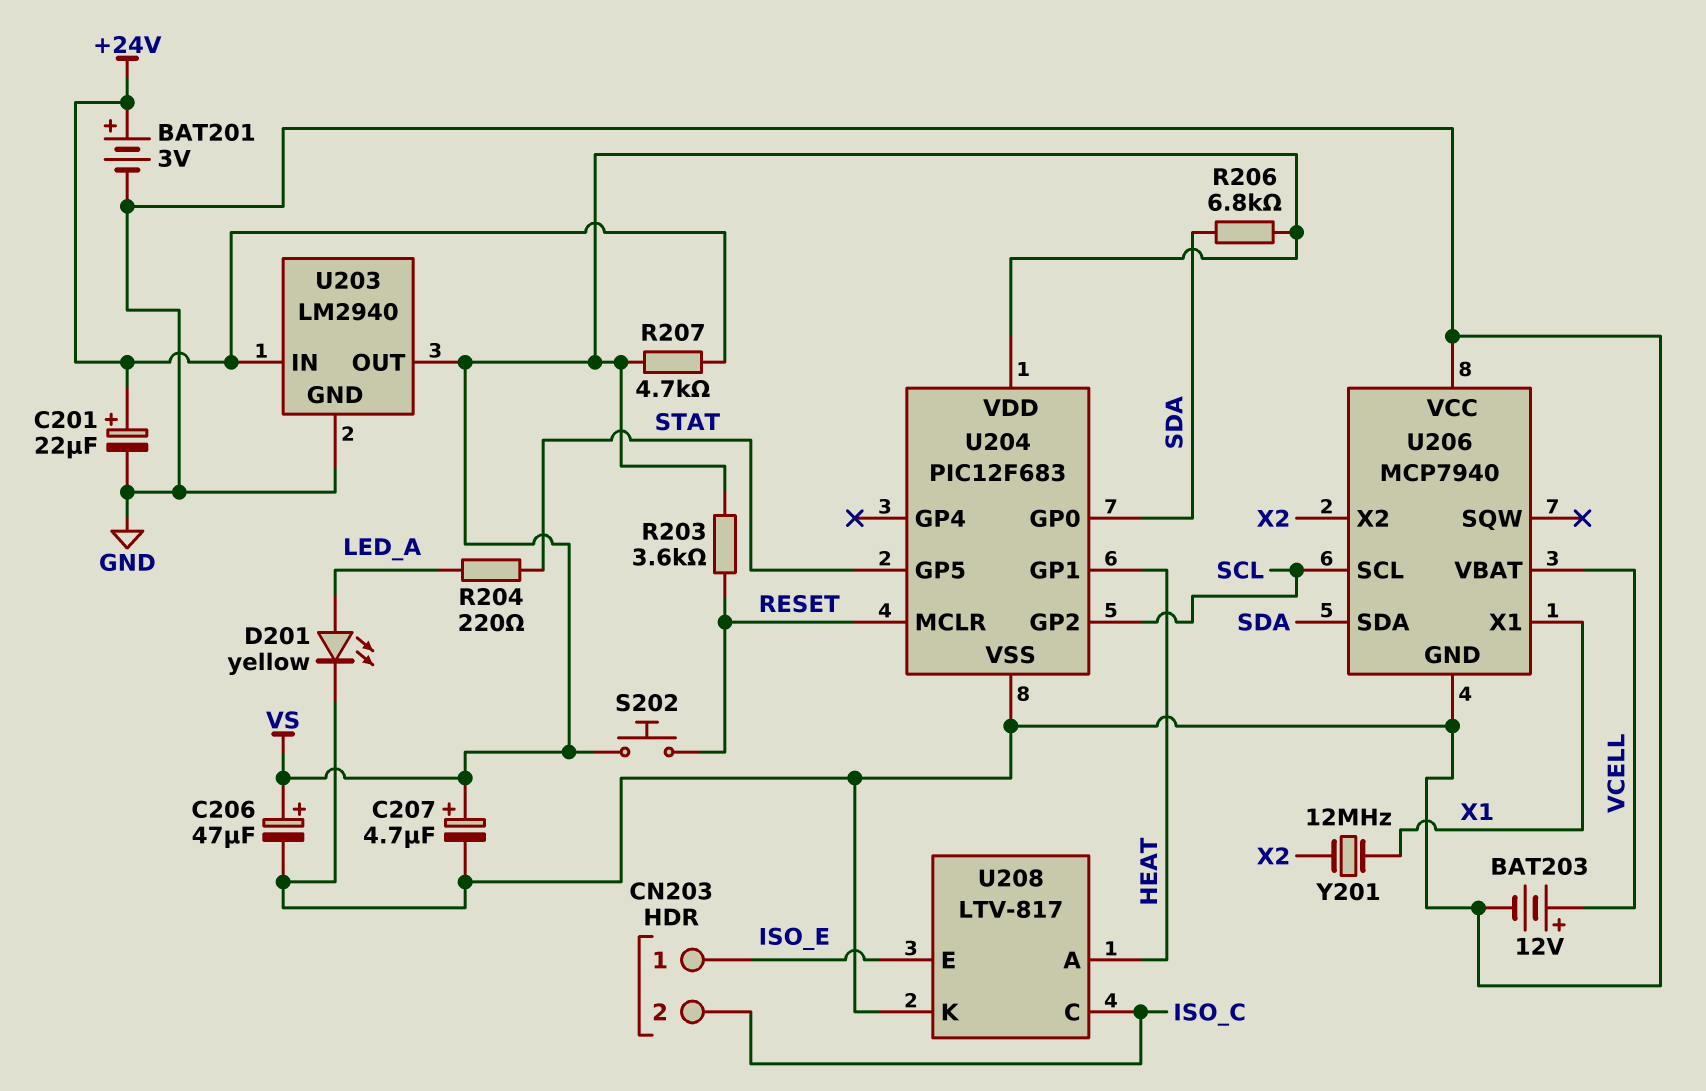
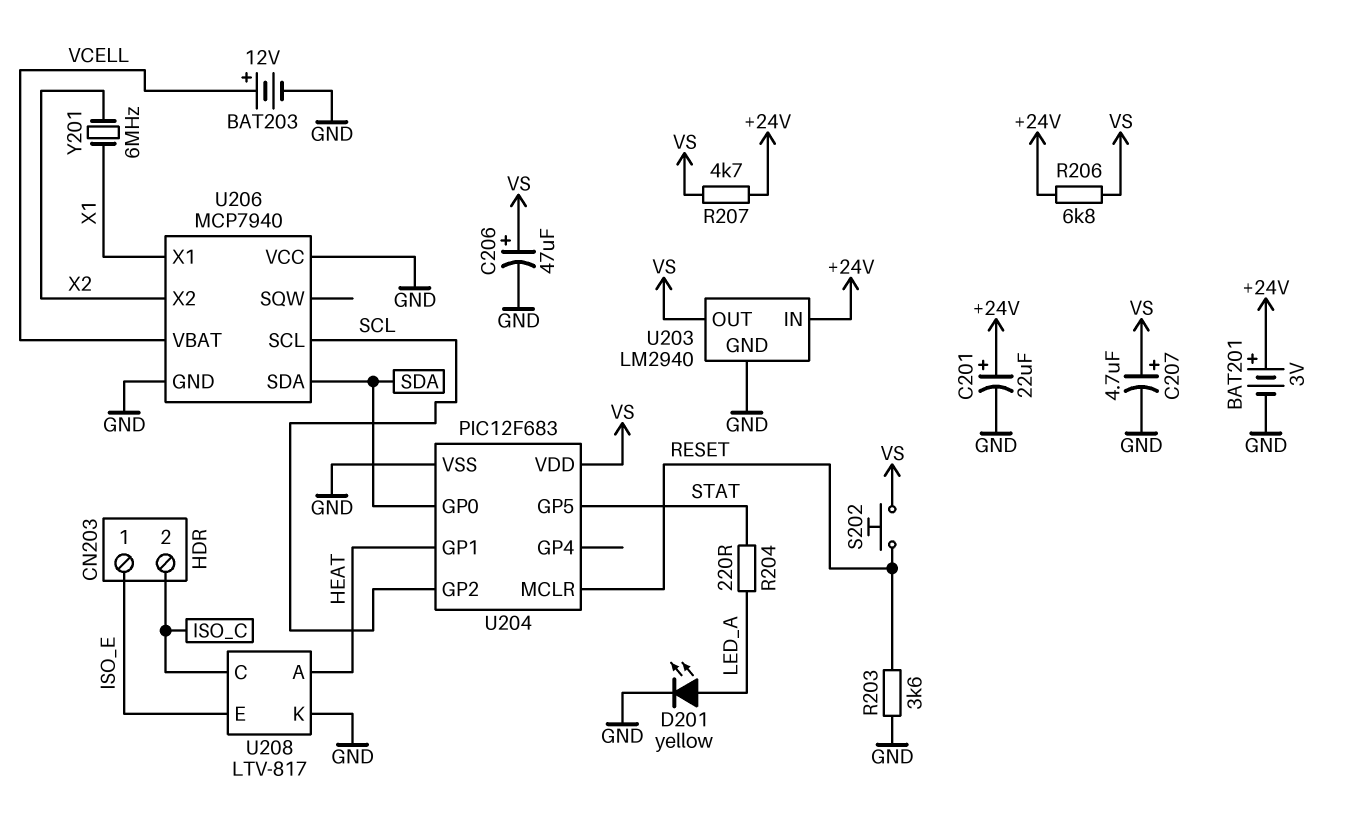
R203: 3.6k (RESET, VS) -> 3.6k (GND, RESET)
R206: 6.8k (SDA, VS) -> 6.8k (+24V, VS)
Y201: 12MHz (X1, X2) -> 6MHz (X1, X2)

